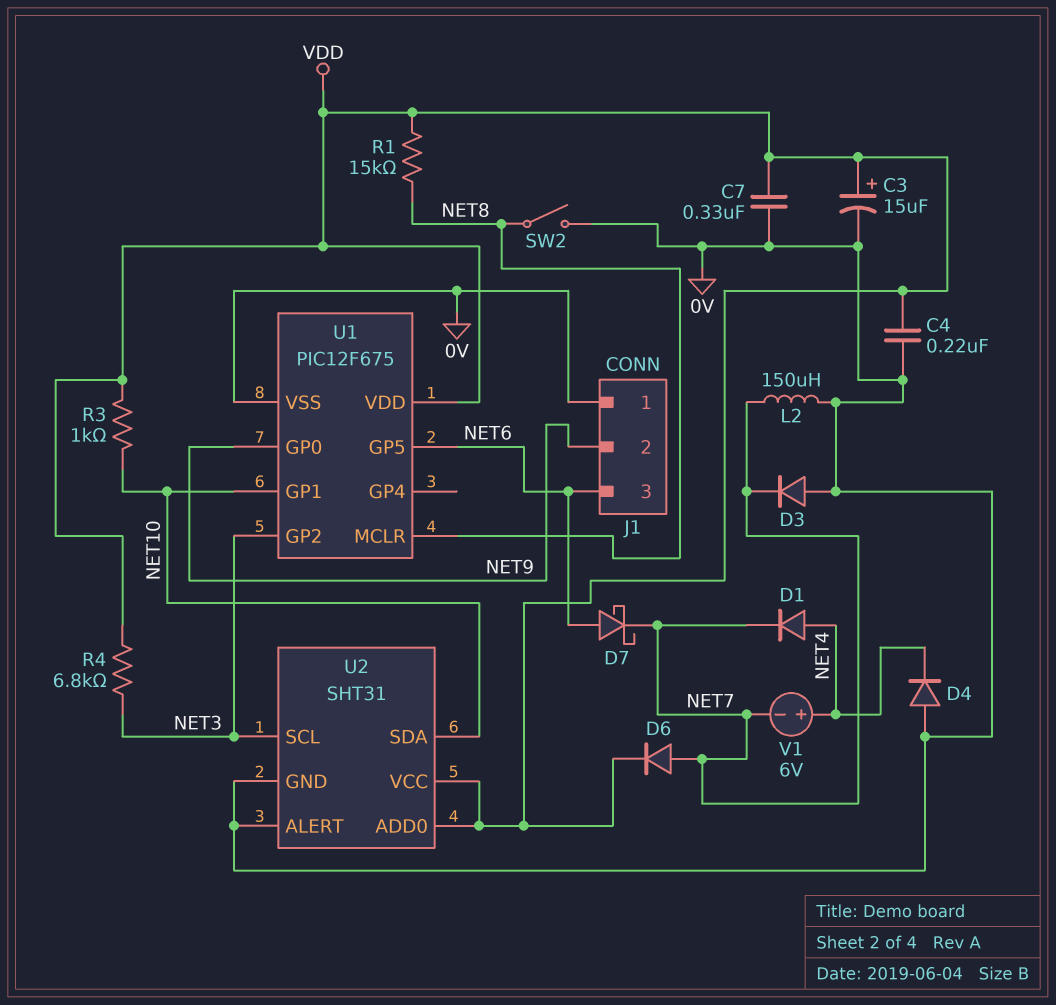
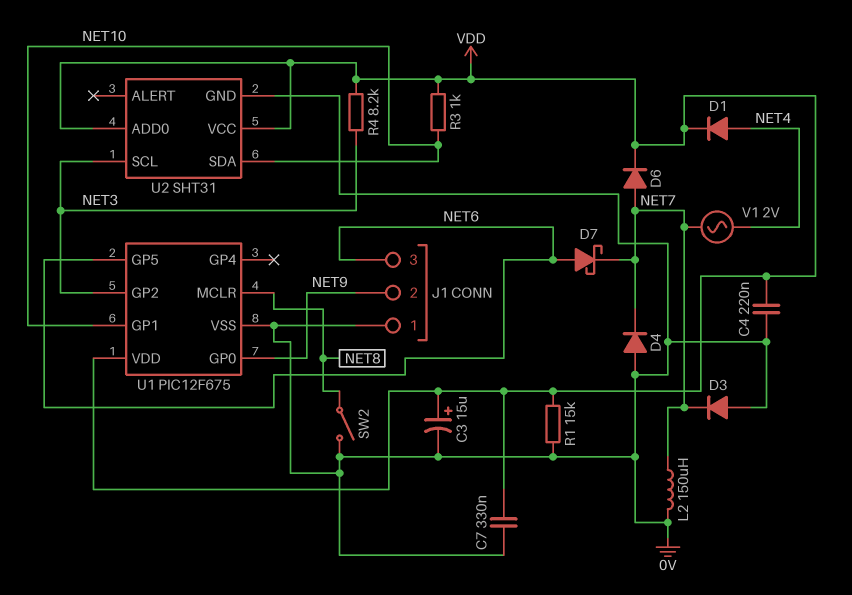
D1: diode (A NET4, K NET7) -> diode (A NET4, K VDD)
D4: diode (A 0V, K NET4) -> diode (A 0V, K NET7)
R1: 15k (NET8, VDD) -> 15k (0V, VDD)
R4: 6.8k (NET3, VDD) -> 8.2k (NET3, VDD)
U2 pin ALERT: 0V -> none
V1: 6V (plus NET4, minus NET7) -> AC 2V (NET4, NET7)

